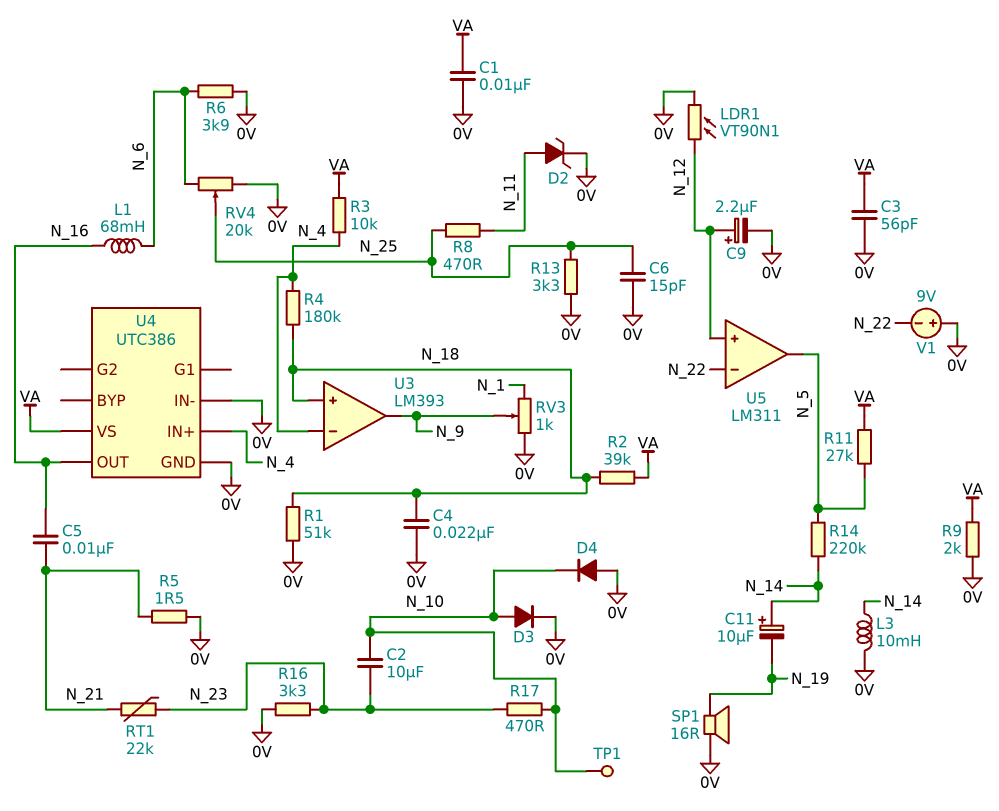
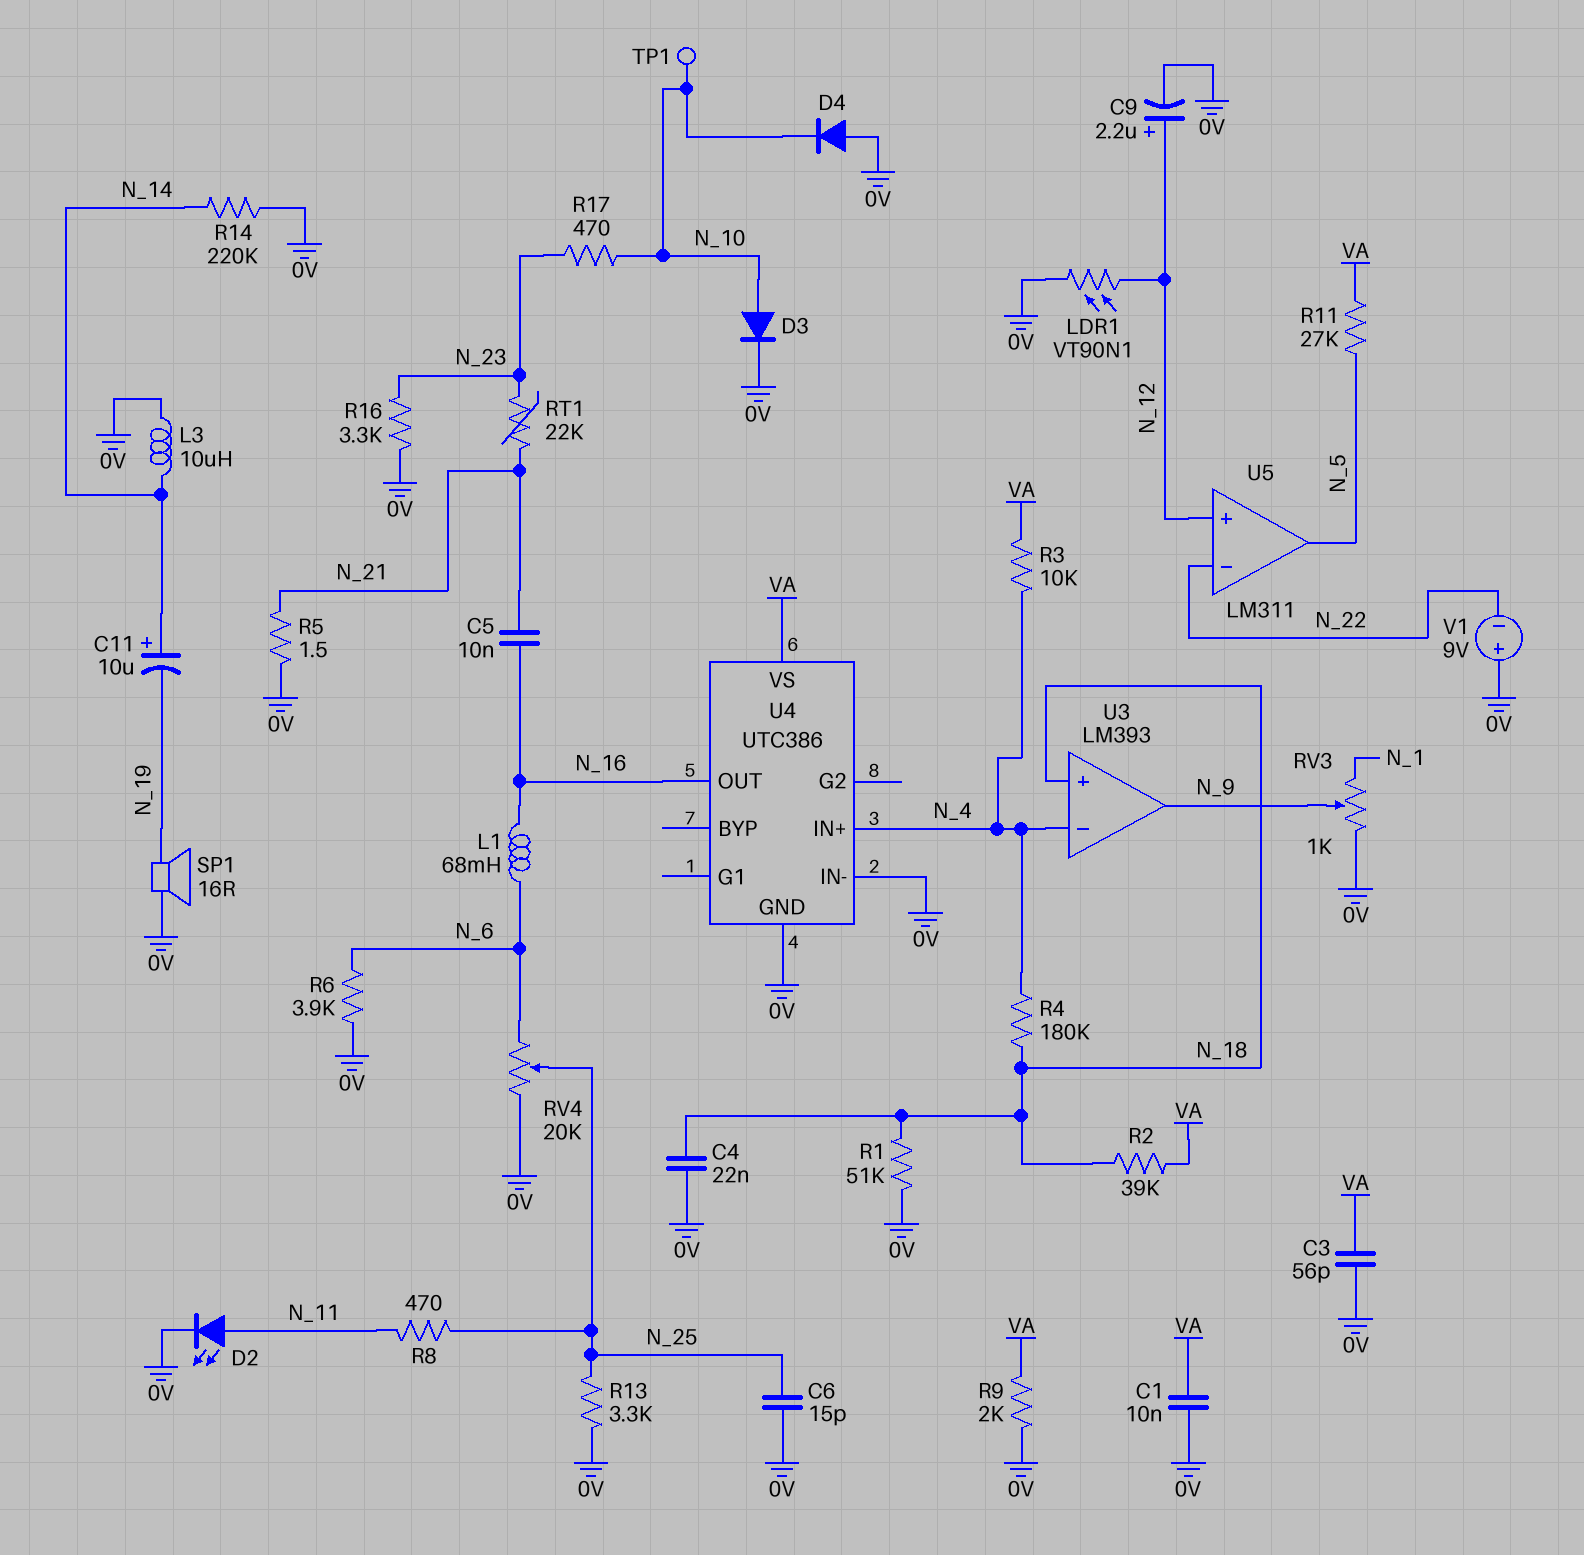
C2: 10uF (N_10, N_23) -> none
D2: zener (A N_11, K 0V) -> LED (A N_11, K 0V)
L3: 10mH (0V, N_14) -> 10uH (0V, N_14)
R14: 220k (N_5, N_14) -> 220k (0V, N_14)

